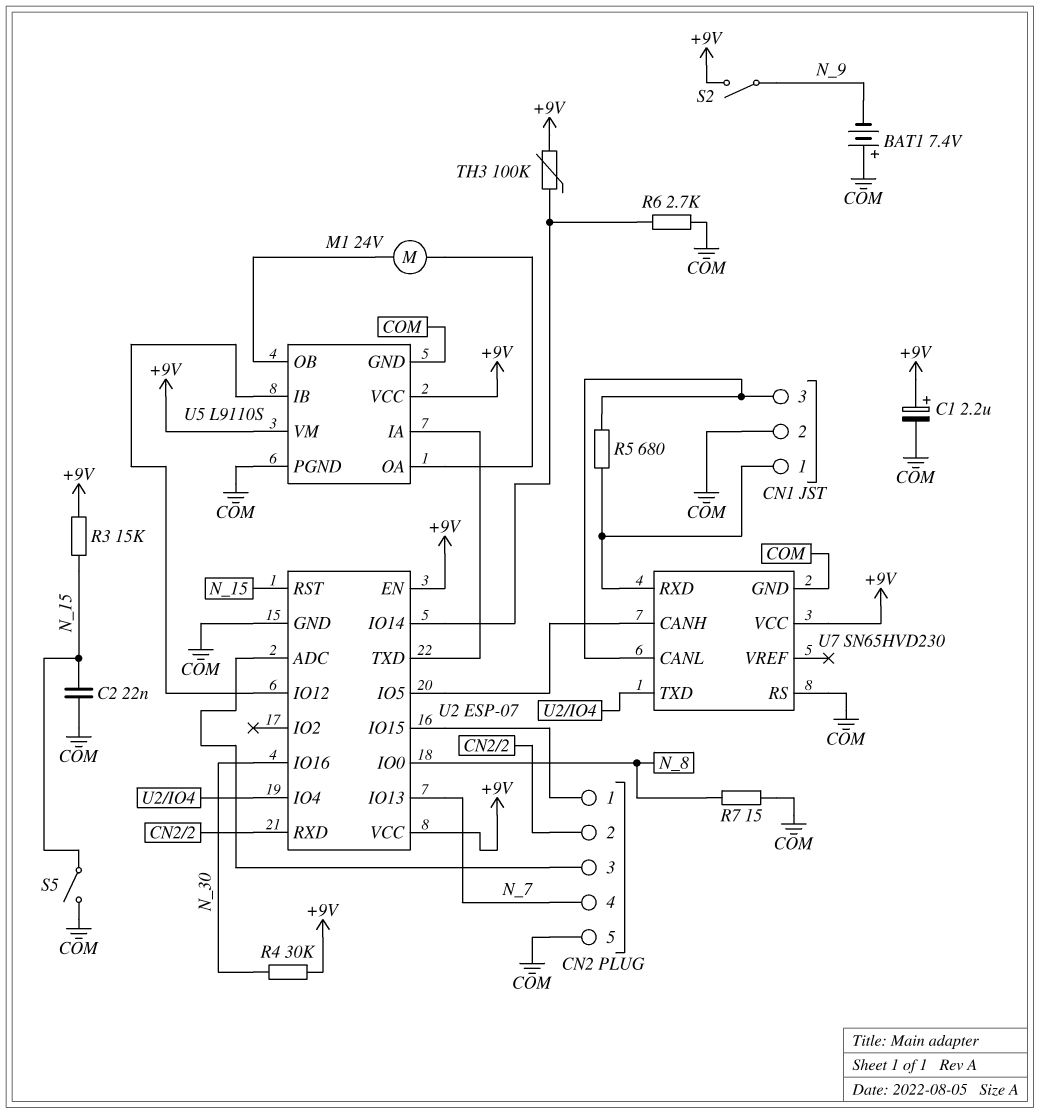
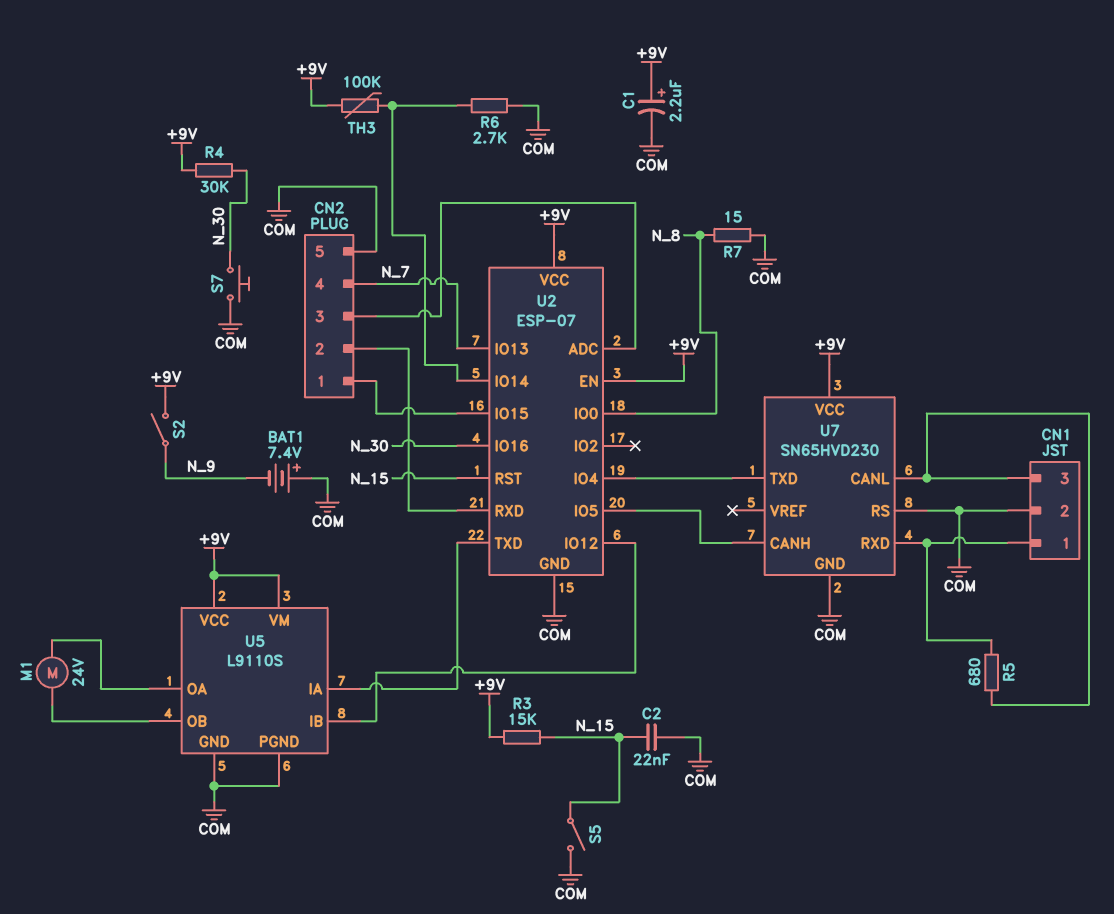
S7: none -> button (COM, N_30)

